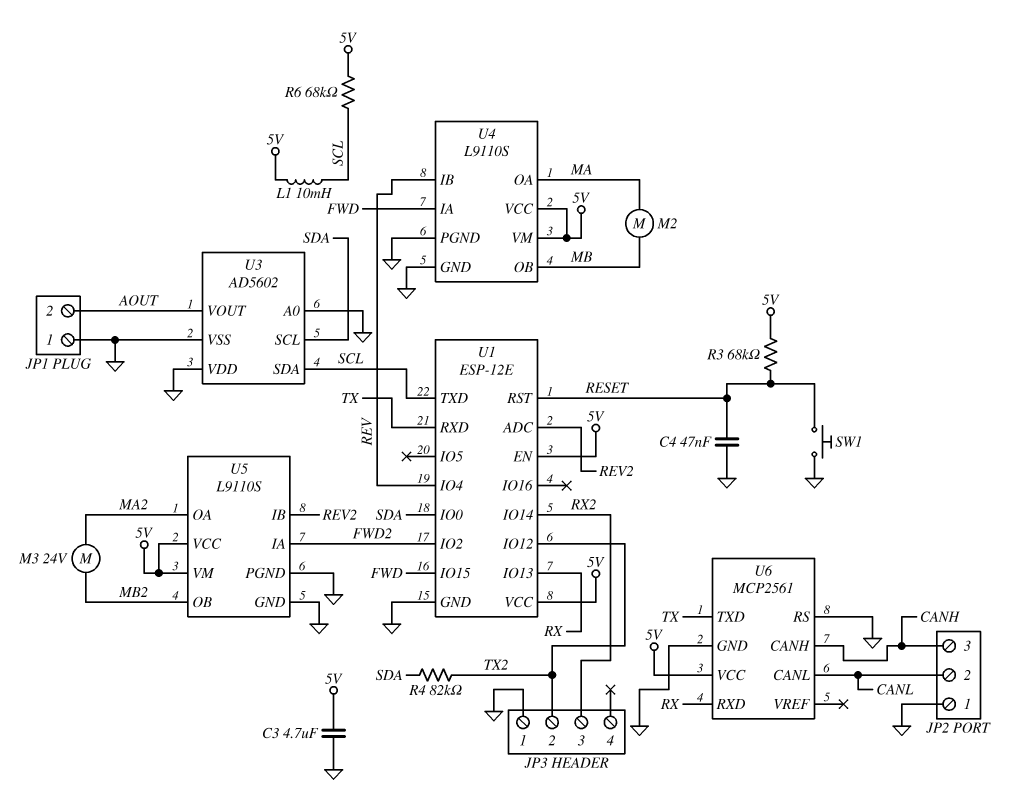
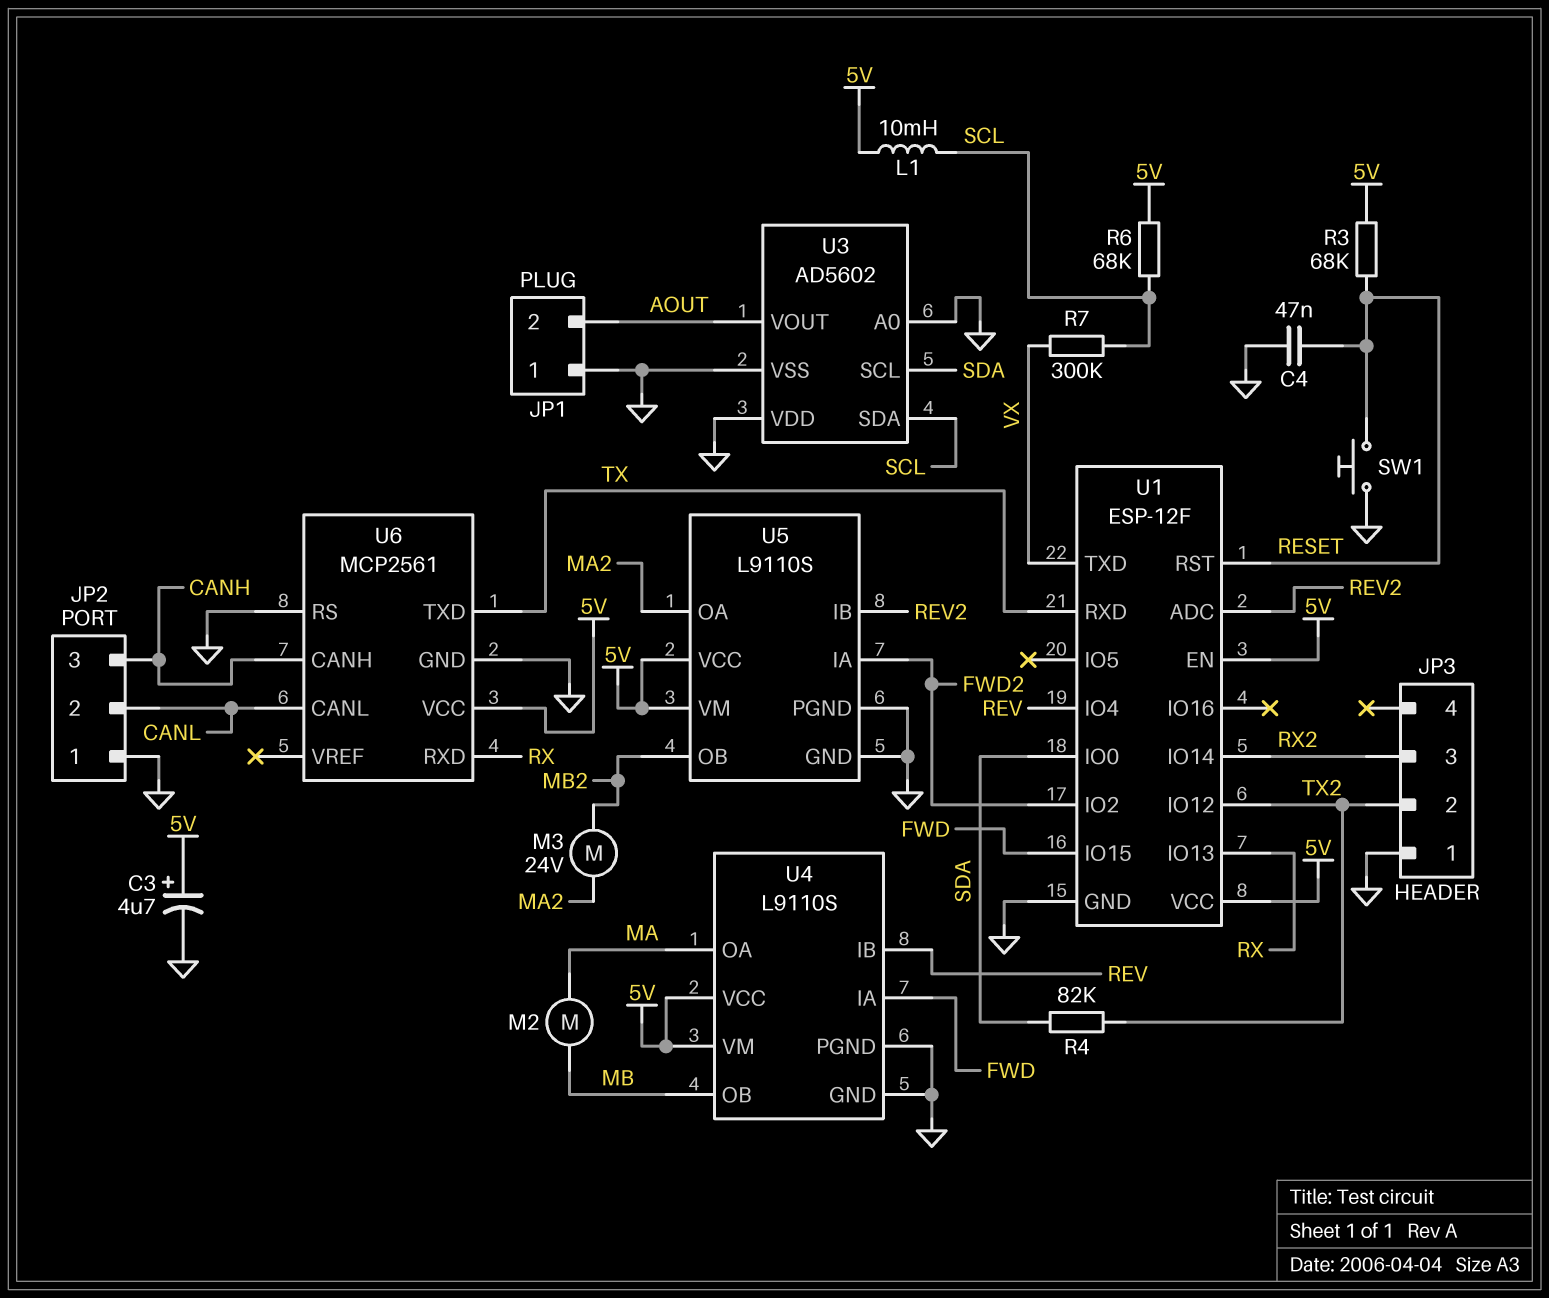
C3: 4.7uF (5V, GND) -> 4.7uF (plus 5V, minus GND)
R7: none -> 300k (SCL, VX)
U1: ESP-12E -> ESP-12F
U1 pin TXD: SCL -> VX

